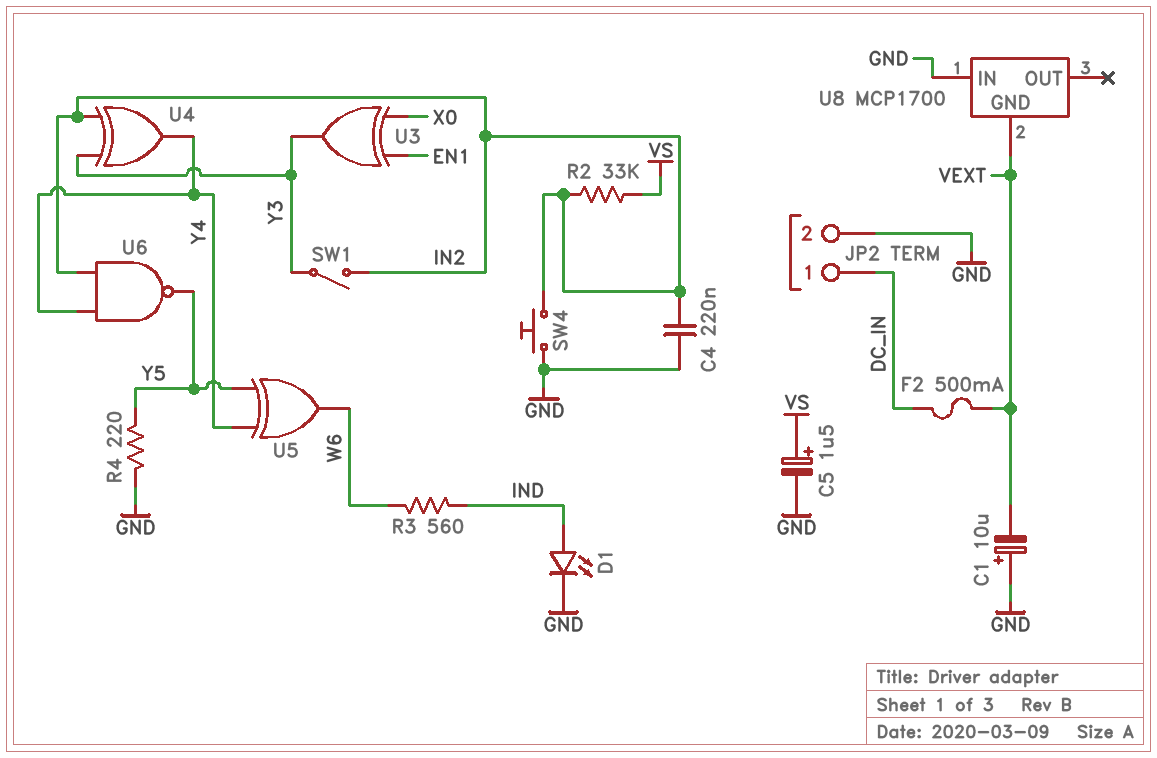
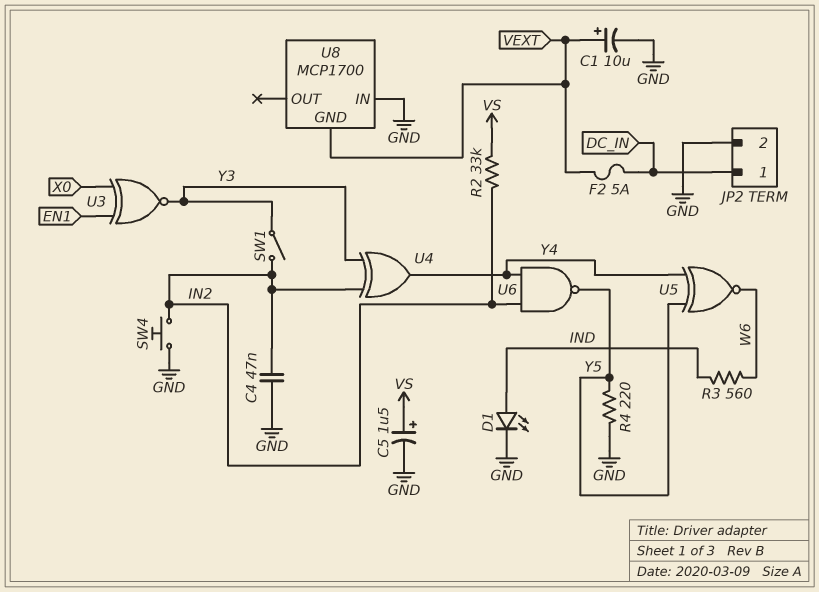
C1: 10uF (plus GND, minus VEXT) -> 10uF (plus VEXT, minus GND)
C4: 220nF (GND, IN2) -> 47nF (GND, IN2)
F2: 500mA (DC_IN, VEXT) -> 5A (DC_IN, VEXT)
U3: XOR (in EN1, in X0, out Y3) -> XNOR (in EN1, in X0, out Y3)
U5: XOR (in Y4, in Y5, out W6) -> XNOR (in Y4, in Y5, out W6)

